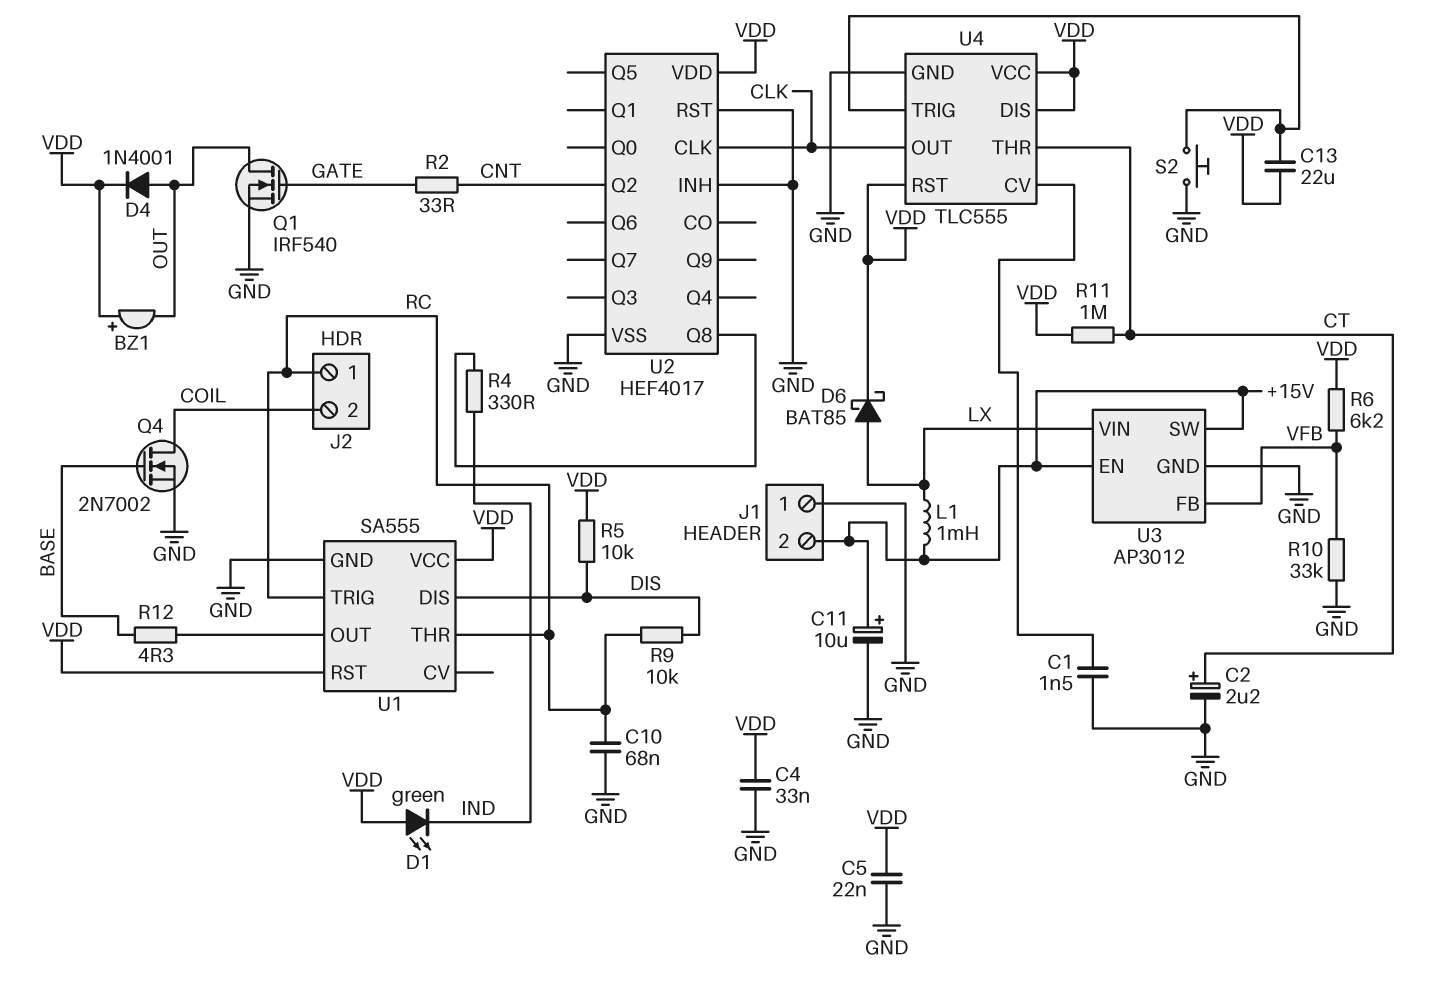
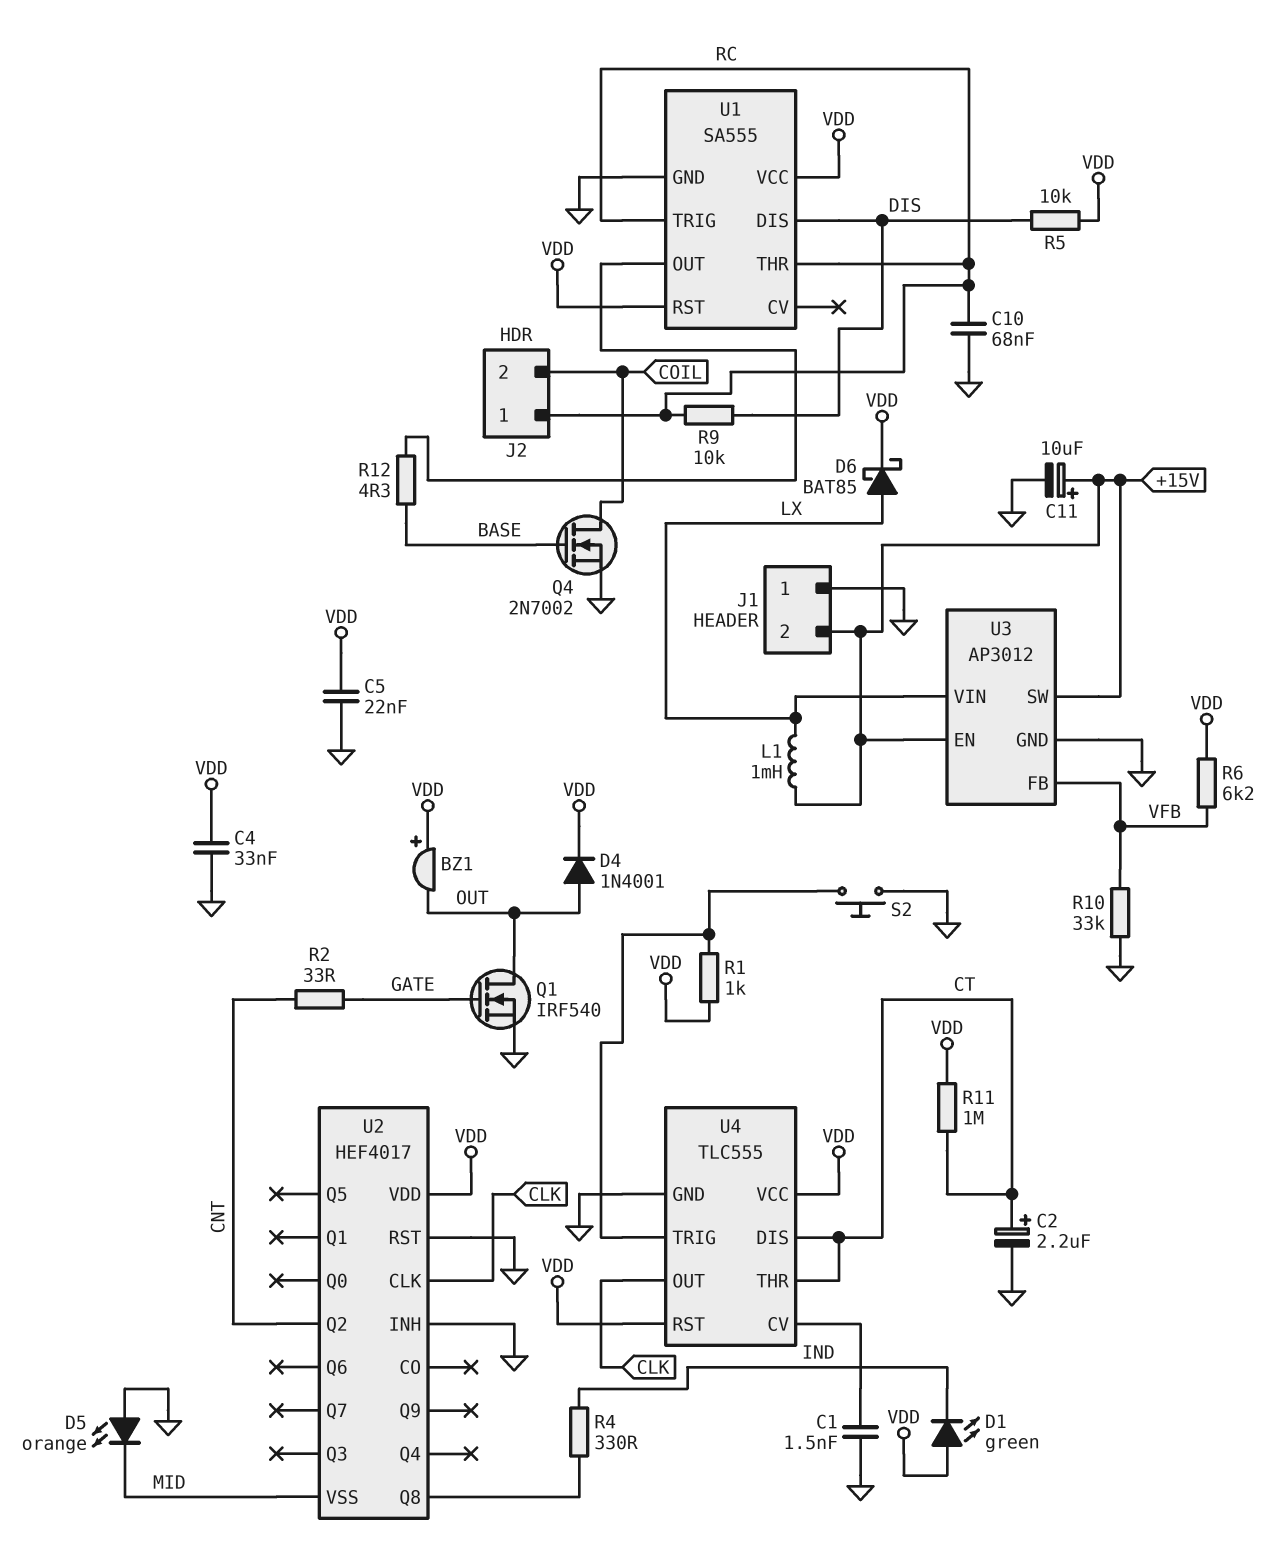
C13: 22uF (U4/TRIG, VDD) -> none
D5: none -> LED orange (A GND, K MID)
R1: none -> 1k (U4/TRIG, VDD)
U2 pin VSS: GND -> MID
U4 pin DIS: VDD -> CT

